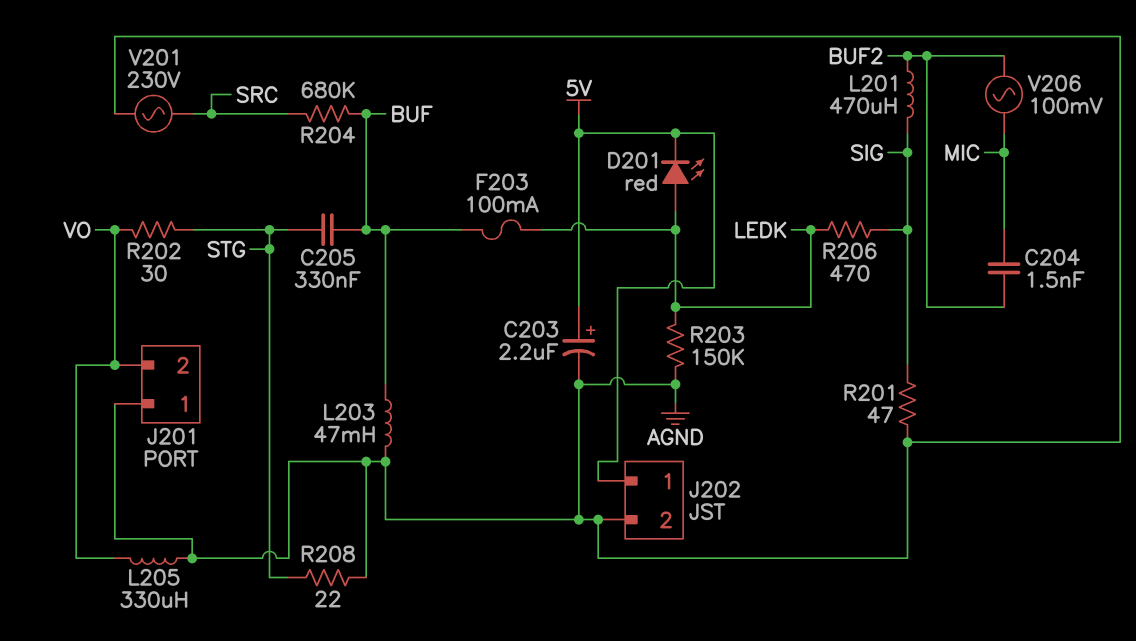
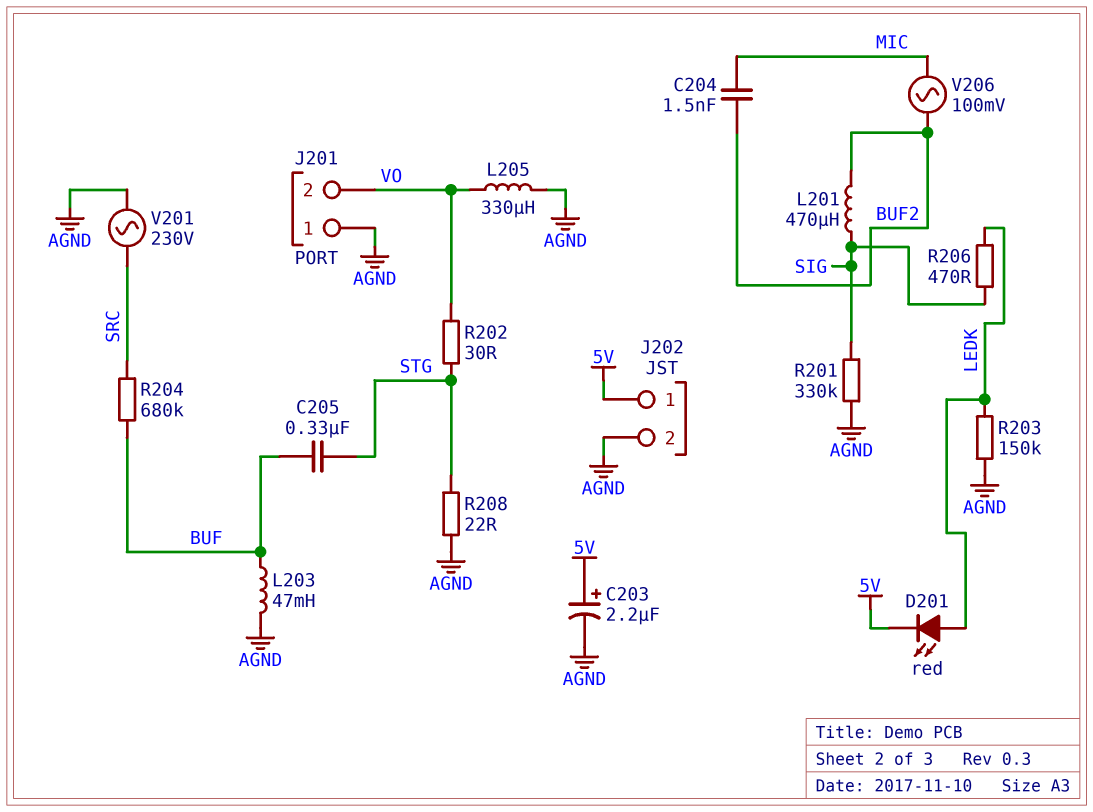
F203: 100mA (BUF, LEDK) -> none
R201: 47 (AGND, SIG) -> 330k (AGND, SIG)

